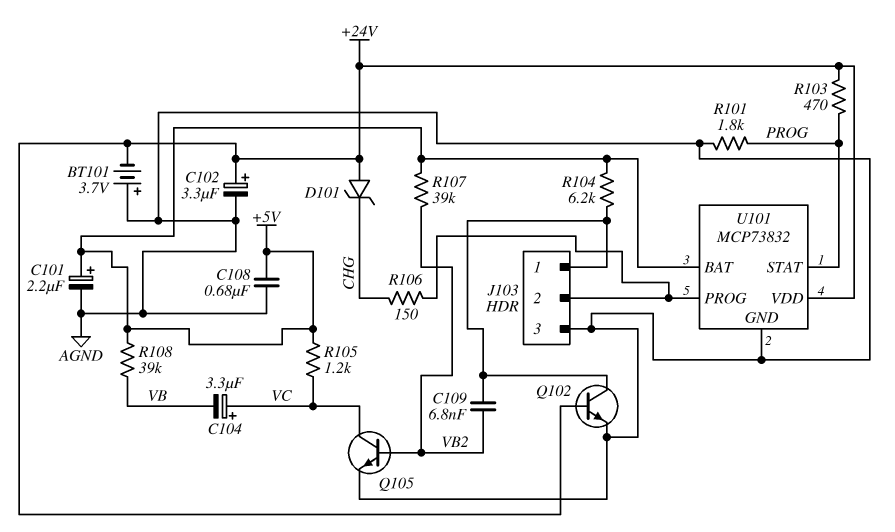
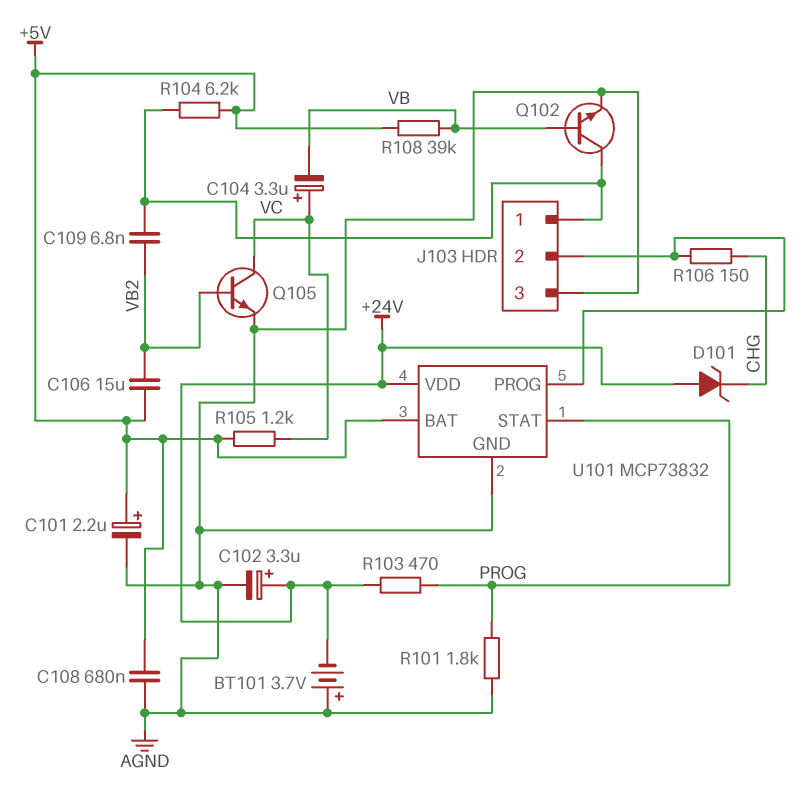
C106: none -> 15uF (+5V, VB2)
Q102: NPN (B +24V, C J103/1, E AGND) -> NPN (B VB, C J103/1, E AGND)
R107: 39k (+5V, VB2) -> none

